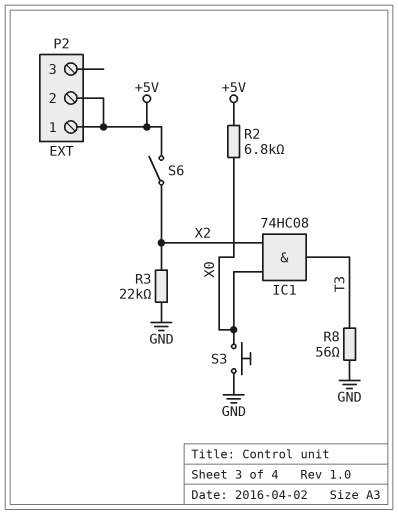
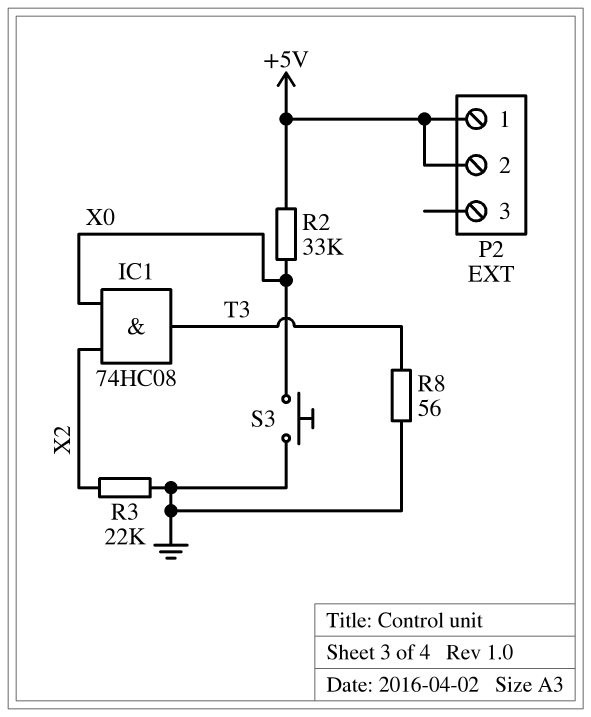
R2: 6.8k (+5V, X0) -> 33k (+5V, X0)
S6: switch (+5V, X2) -> none

